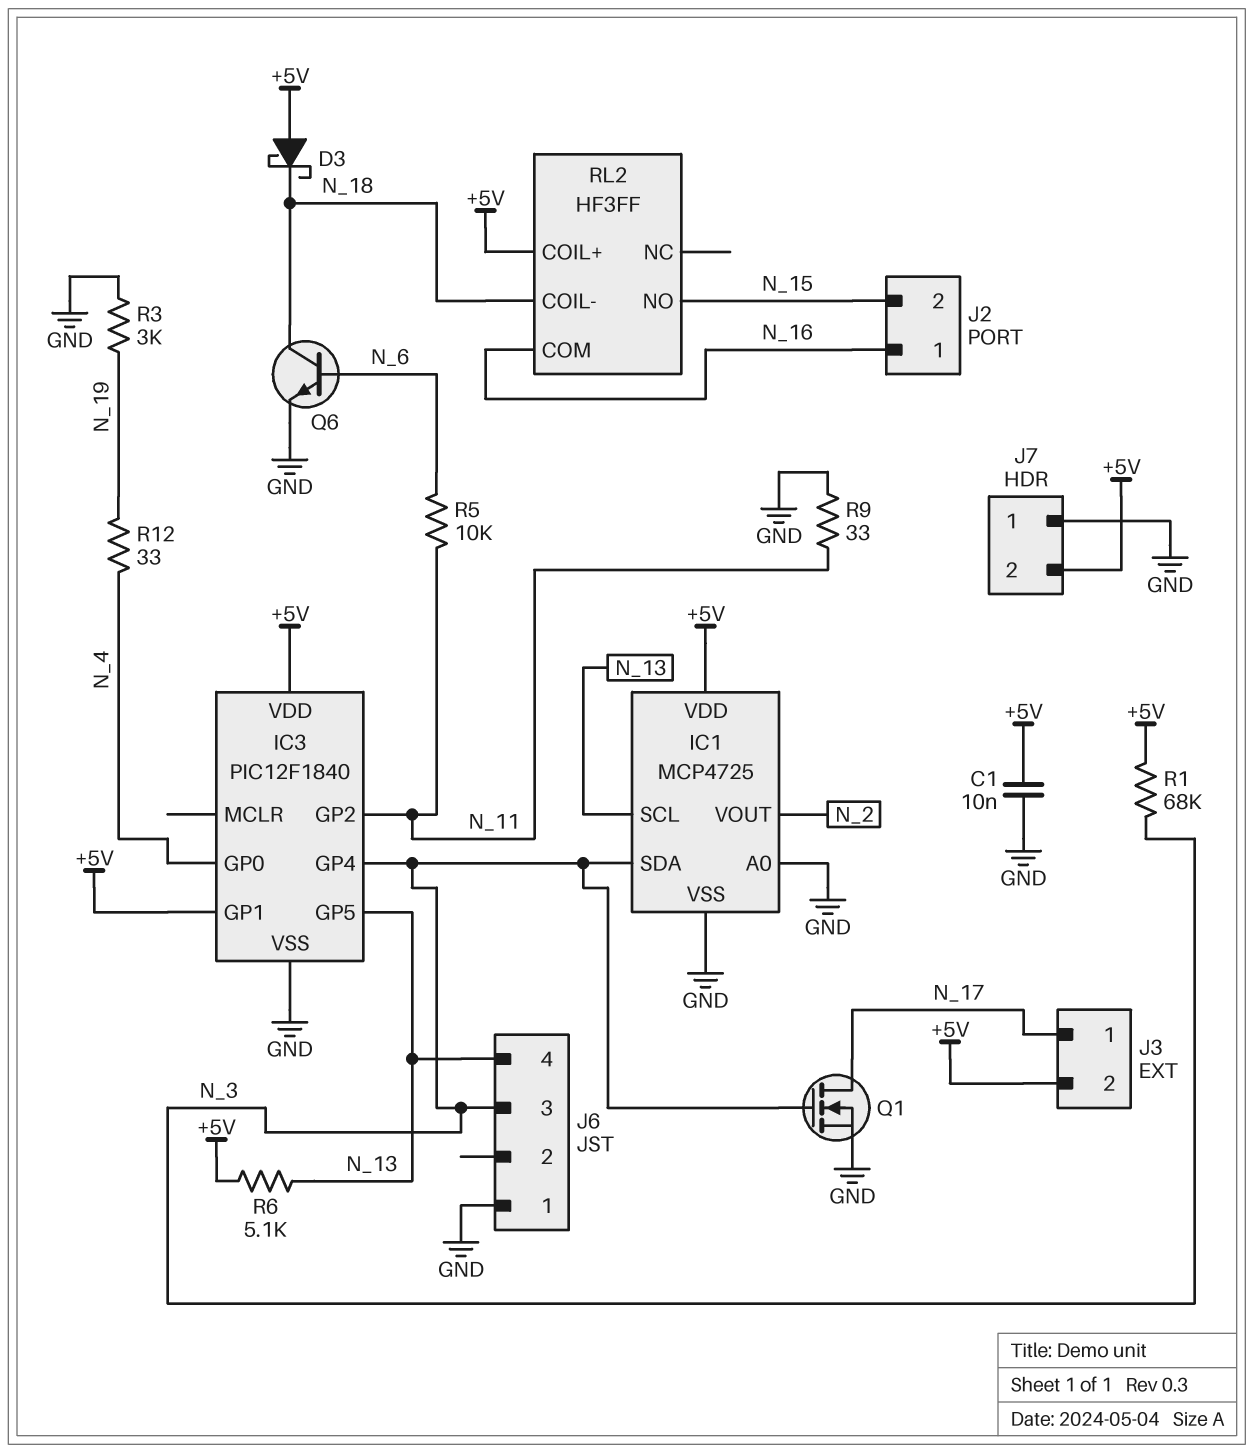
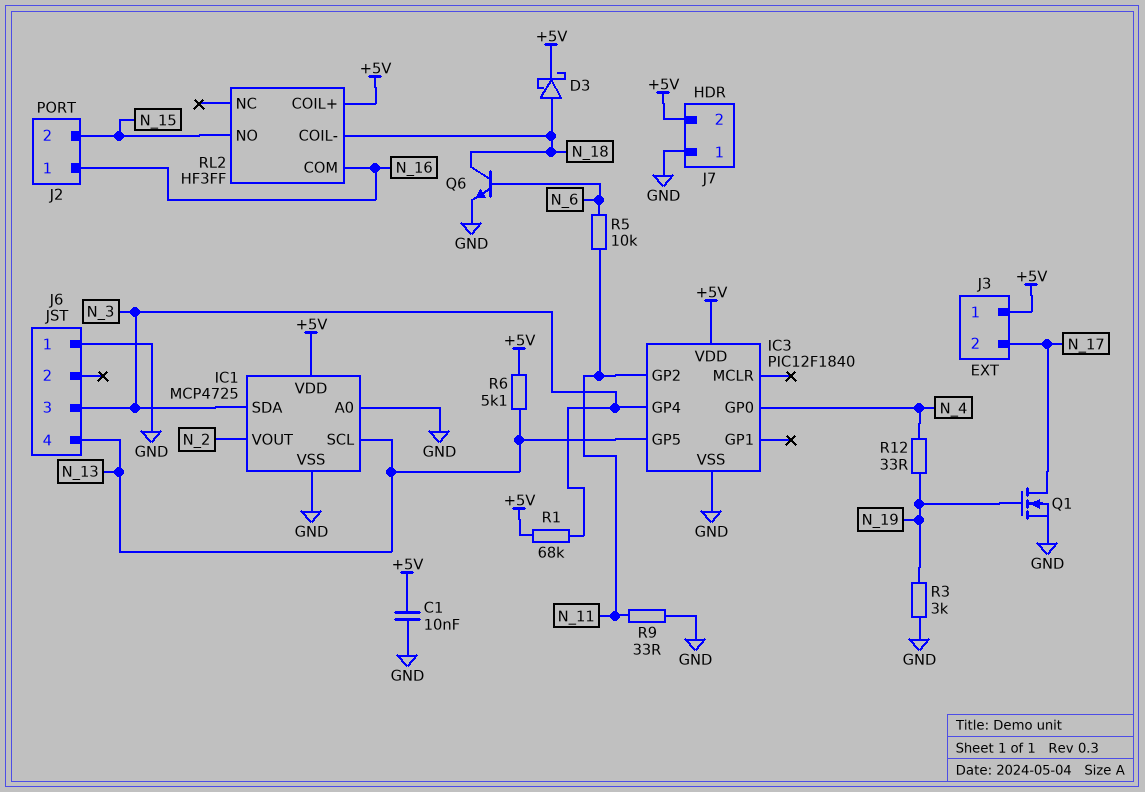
D3: schottky (A +5V, K N_18) -> schottky (A N_18, K +5V)
IC3 pin GP1: +5V -> none
J3 pin 1: N_17 -> +5V
J3 pin 2: +5V -> N_17
Q1: NMOS (G N_3, D N_17, S GND) -> NMOS (G N_19, D N_17, S GND)

